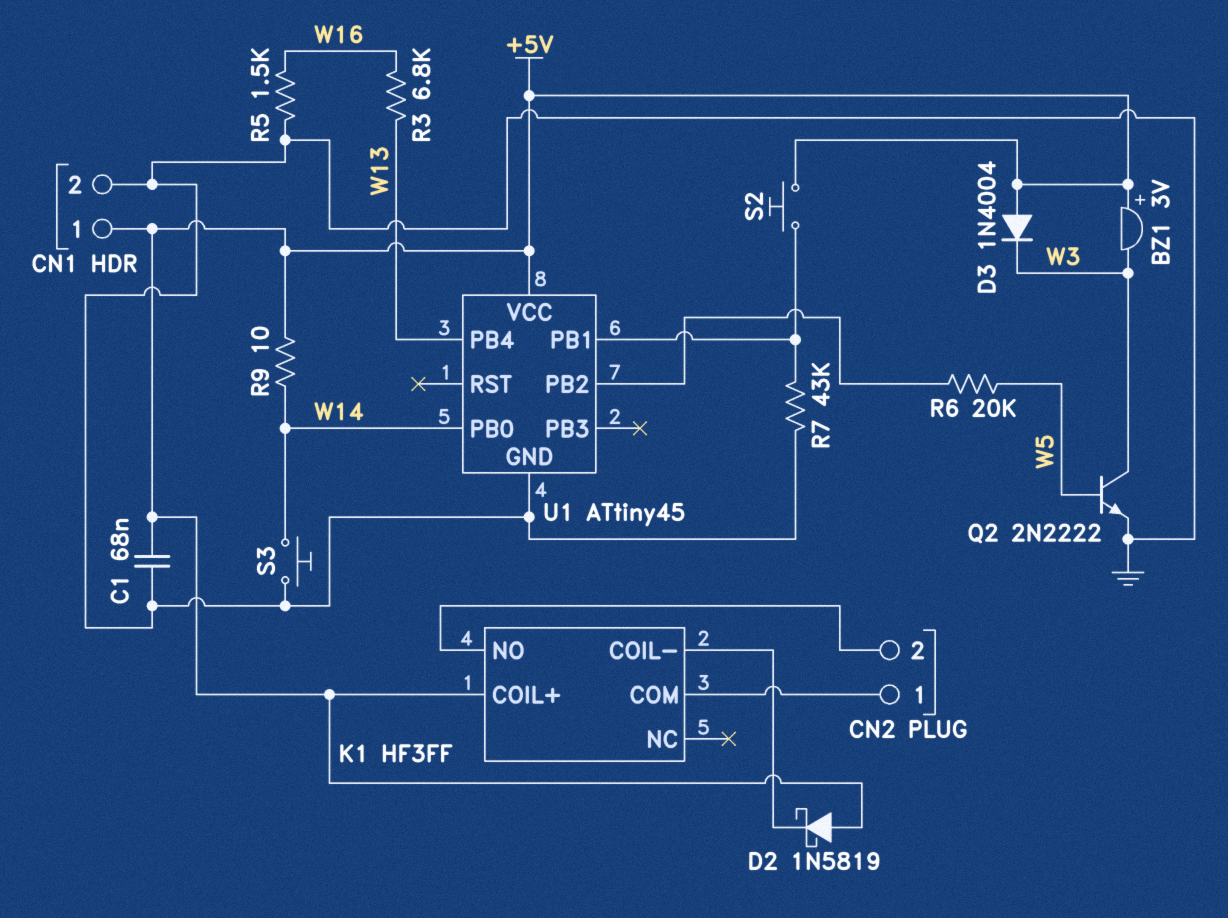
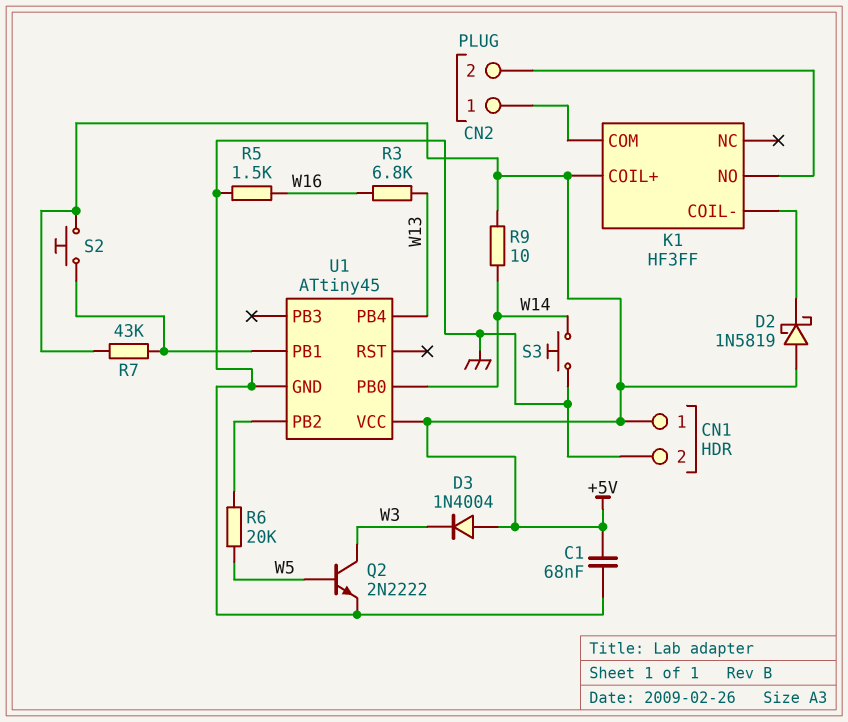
BZ1: buzzer 3V (plus +5V, minus W3) -> none
R7: 43k (GND, U1/PB1) -> 43k (+5V, U1/PB1)

